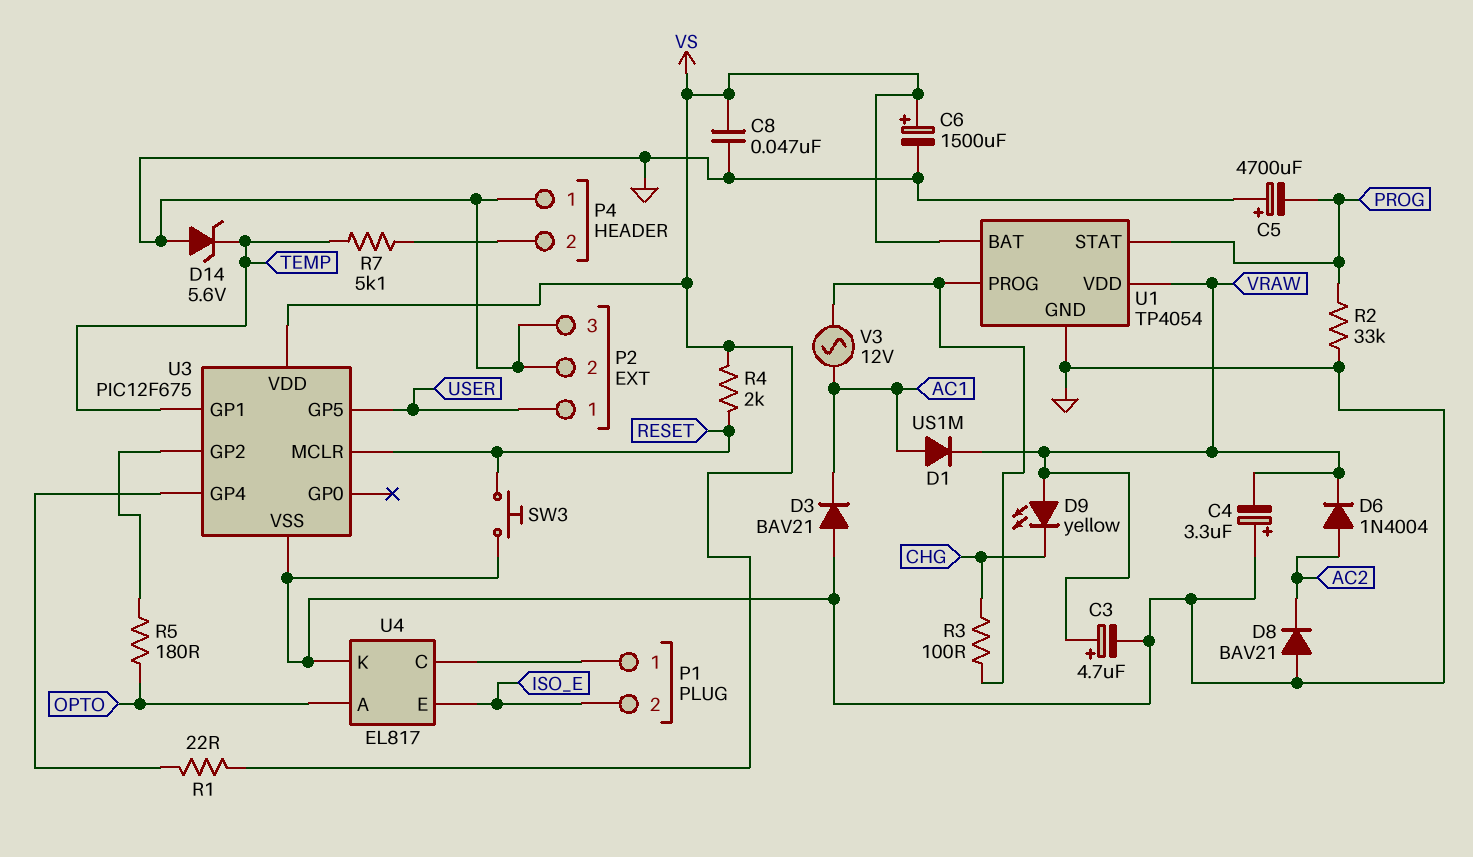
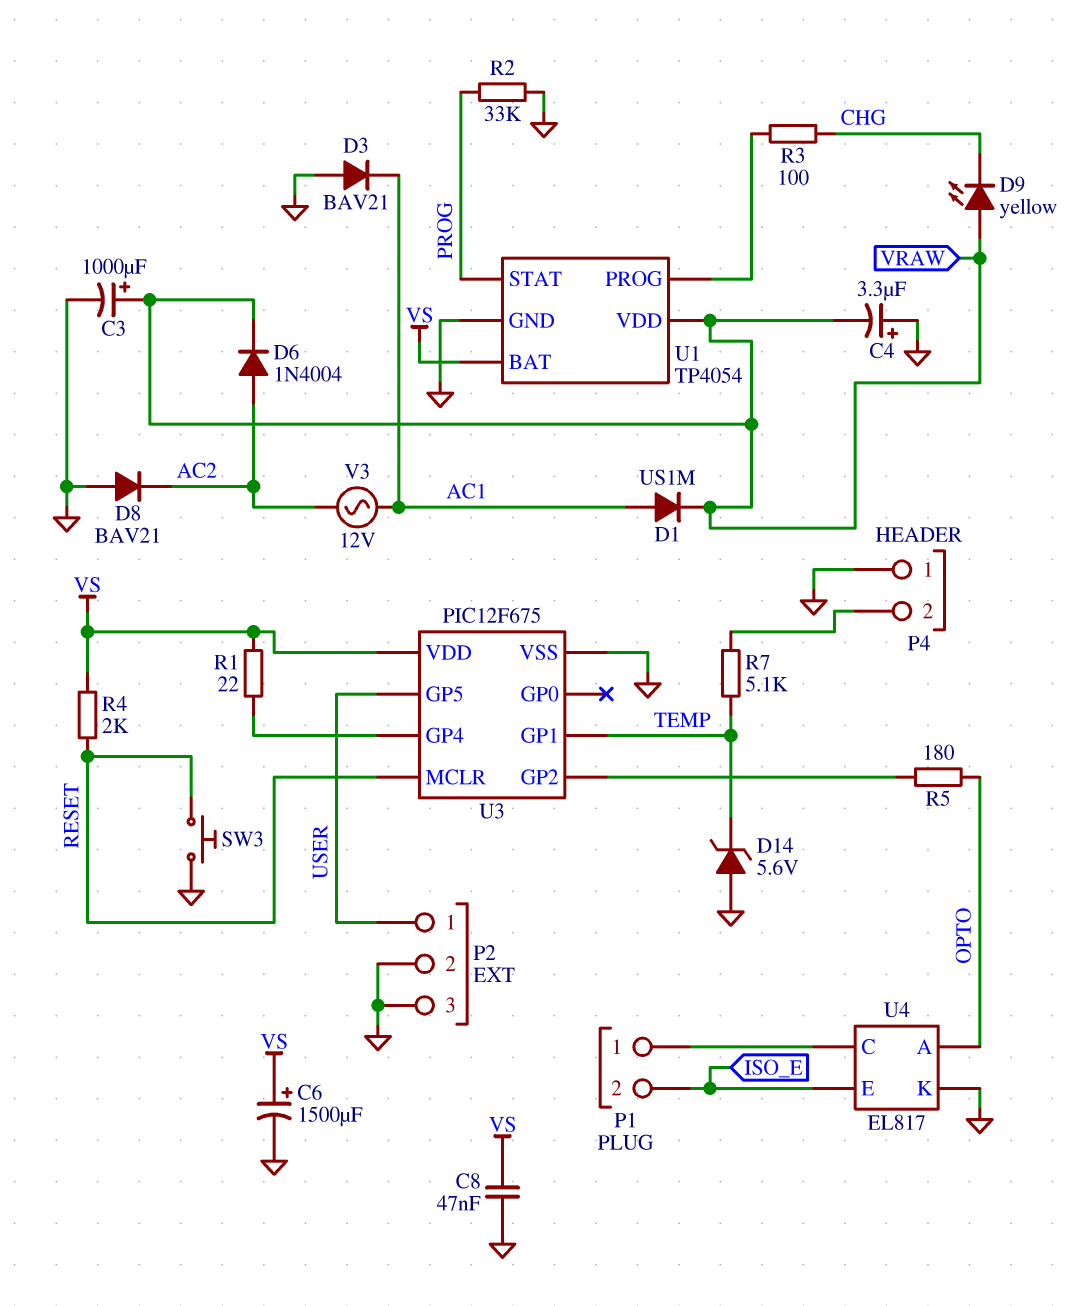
C3: 4.7uF (plus VRAW, minus GND) -> 1000uF (plus VRAW, minus GND)
C5: 4700uF (plus GND, minus PROG) -> none
V3: AC 12V (AC1, U1/PROG) -> AC 12V (AC1, AC2)

